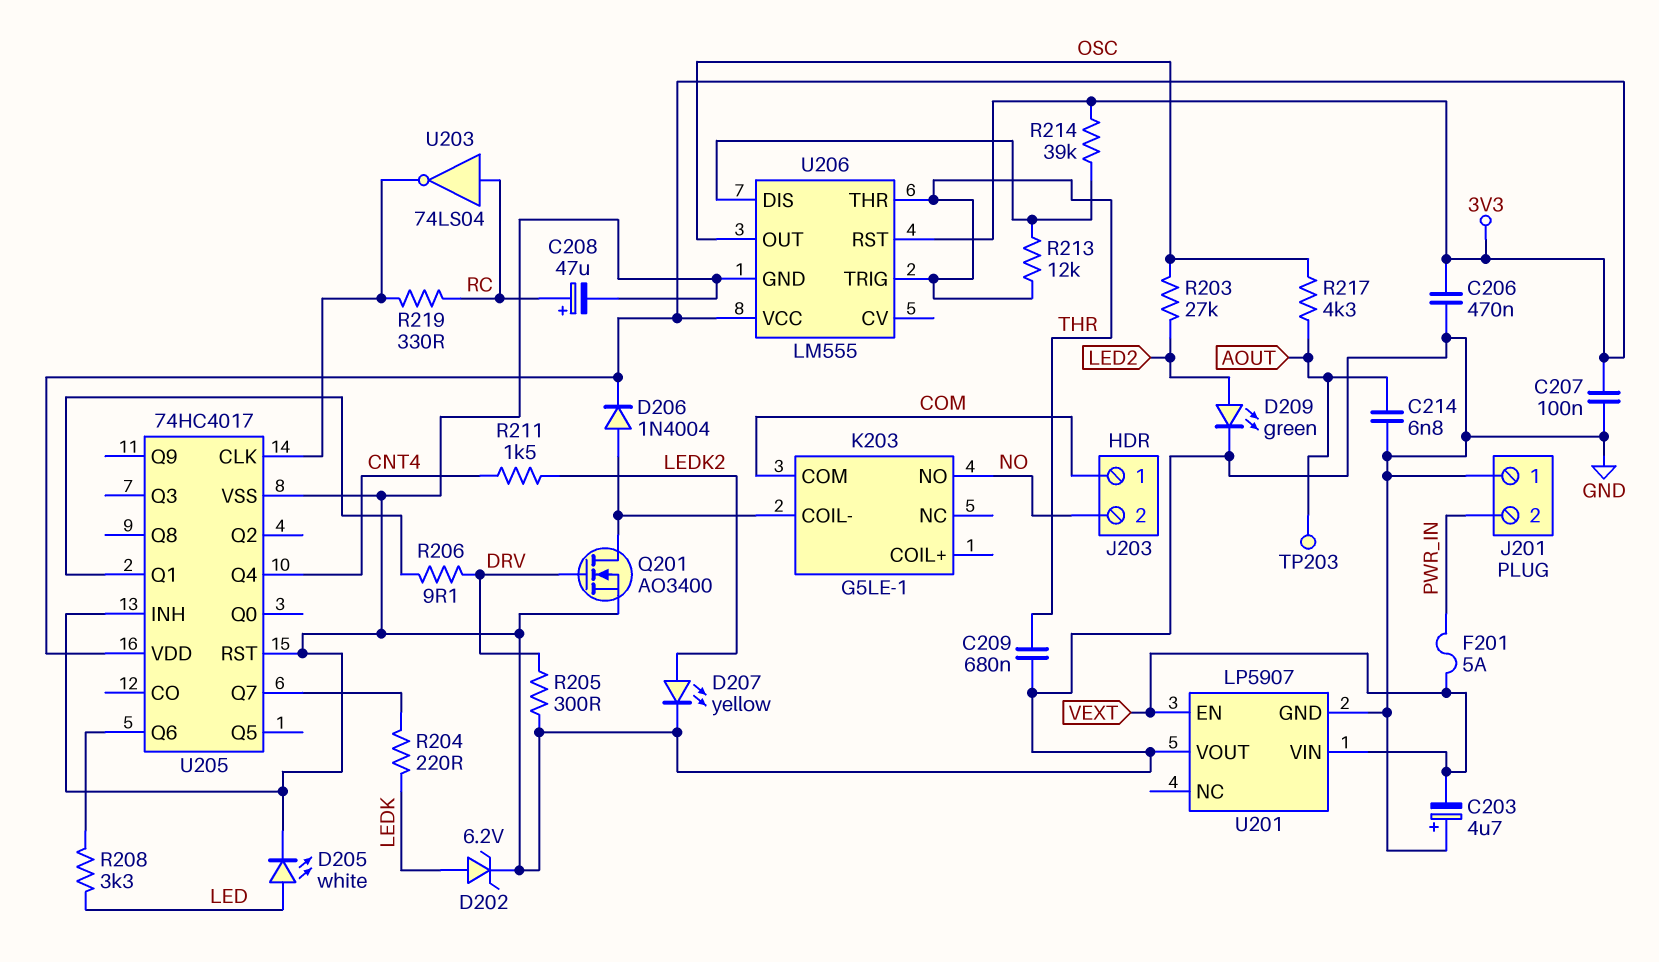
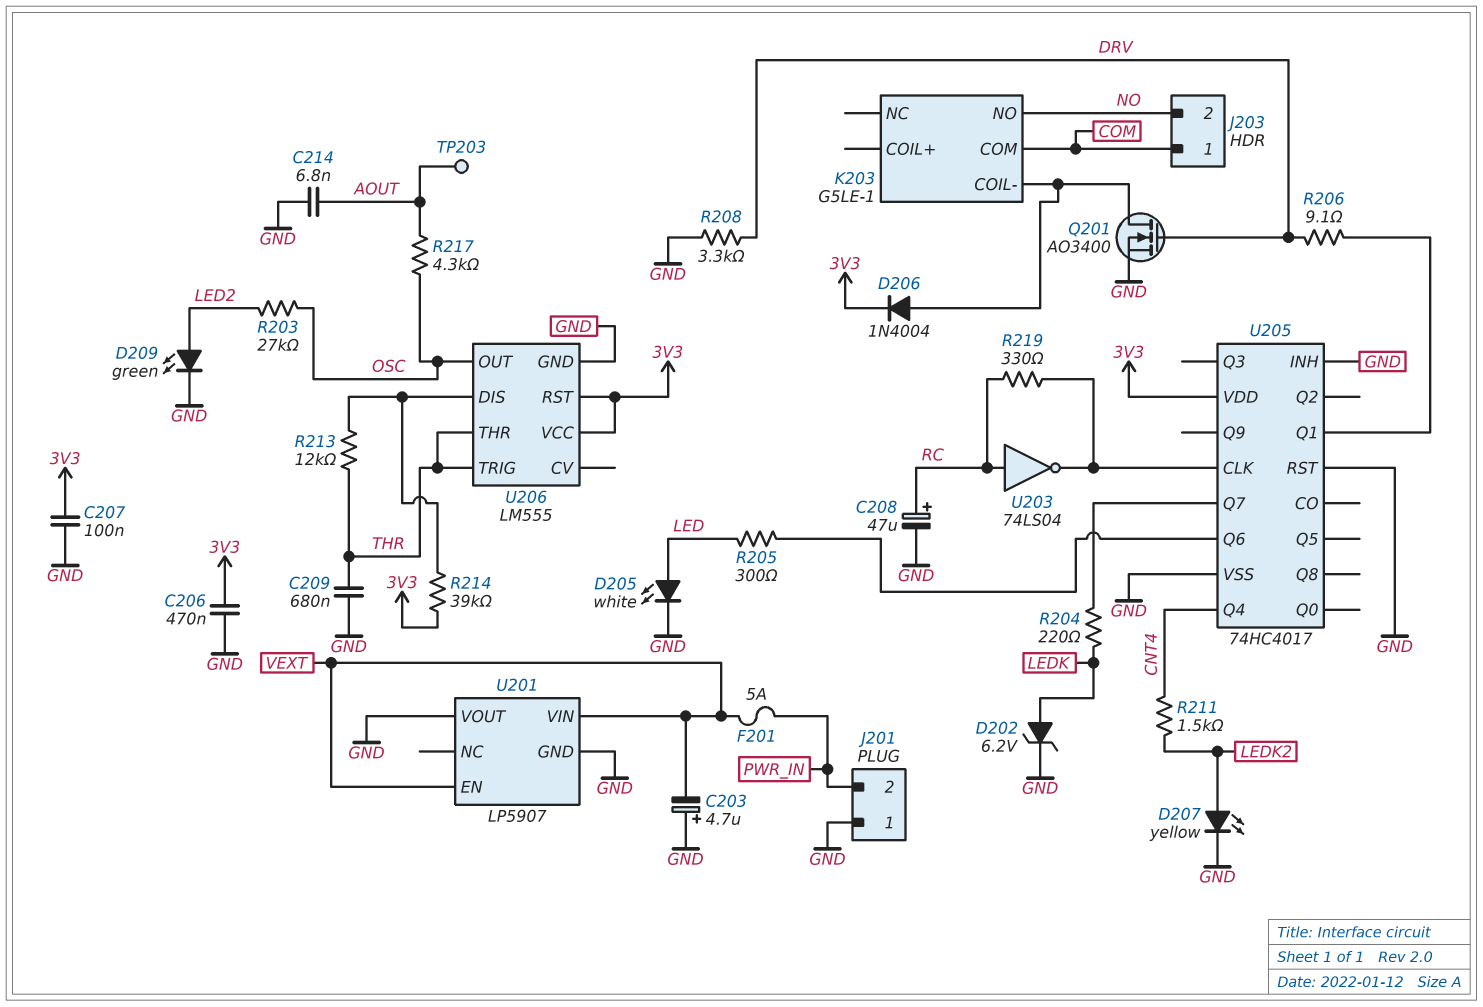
R205: 300 (DRV, GND) -> 300 (LED, U205/Q6)
R208: 3.3k (LED, U205/Q6) -> 3.3k (DRV, GND)

